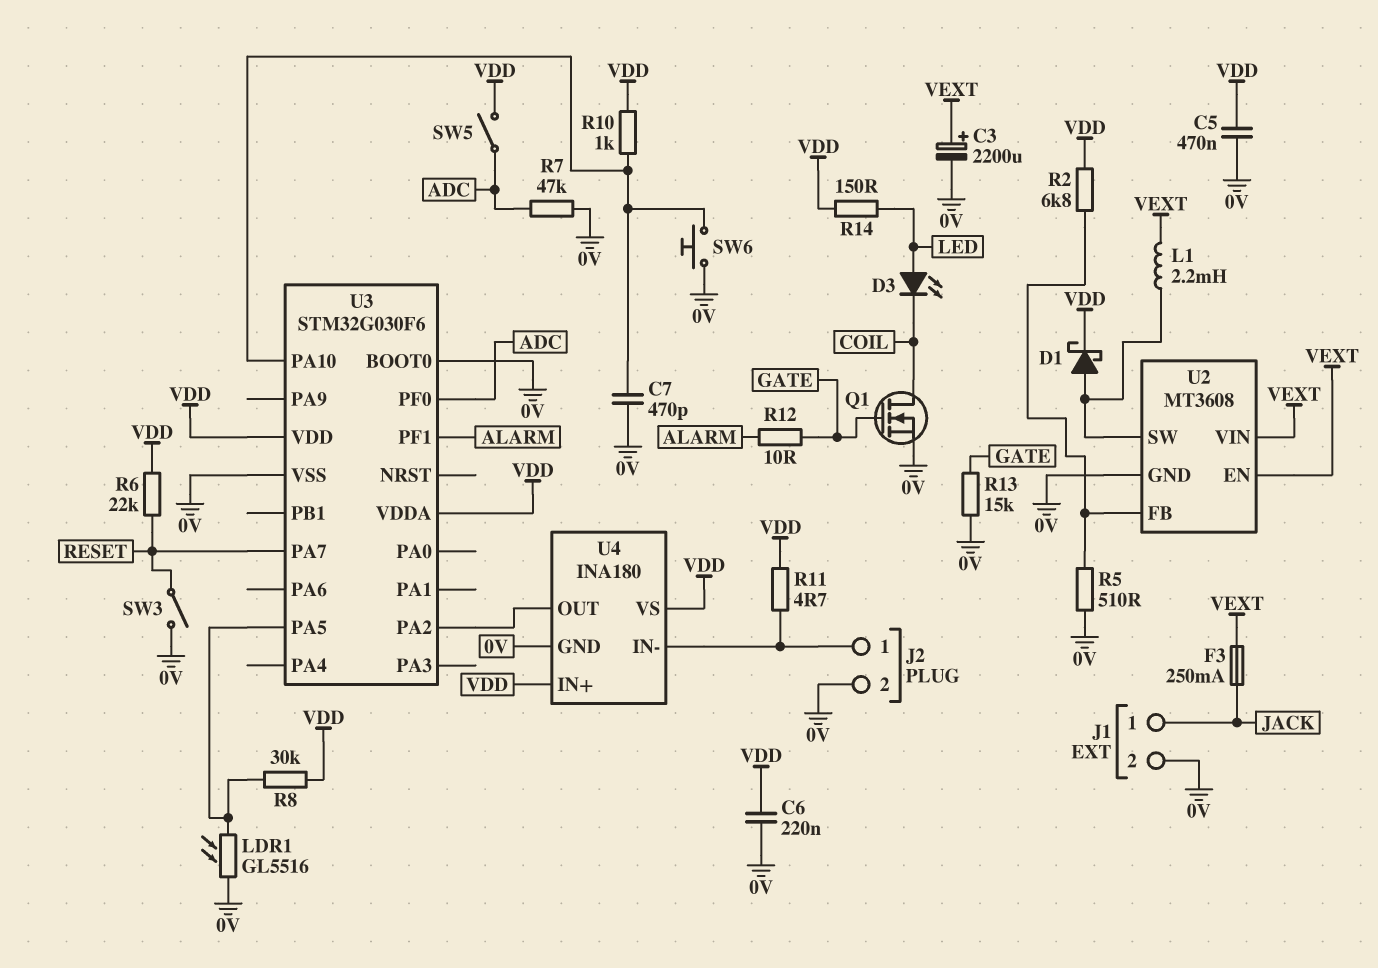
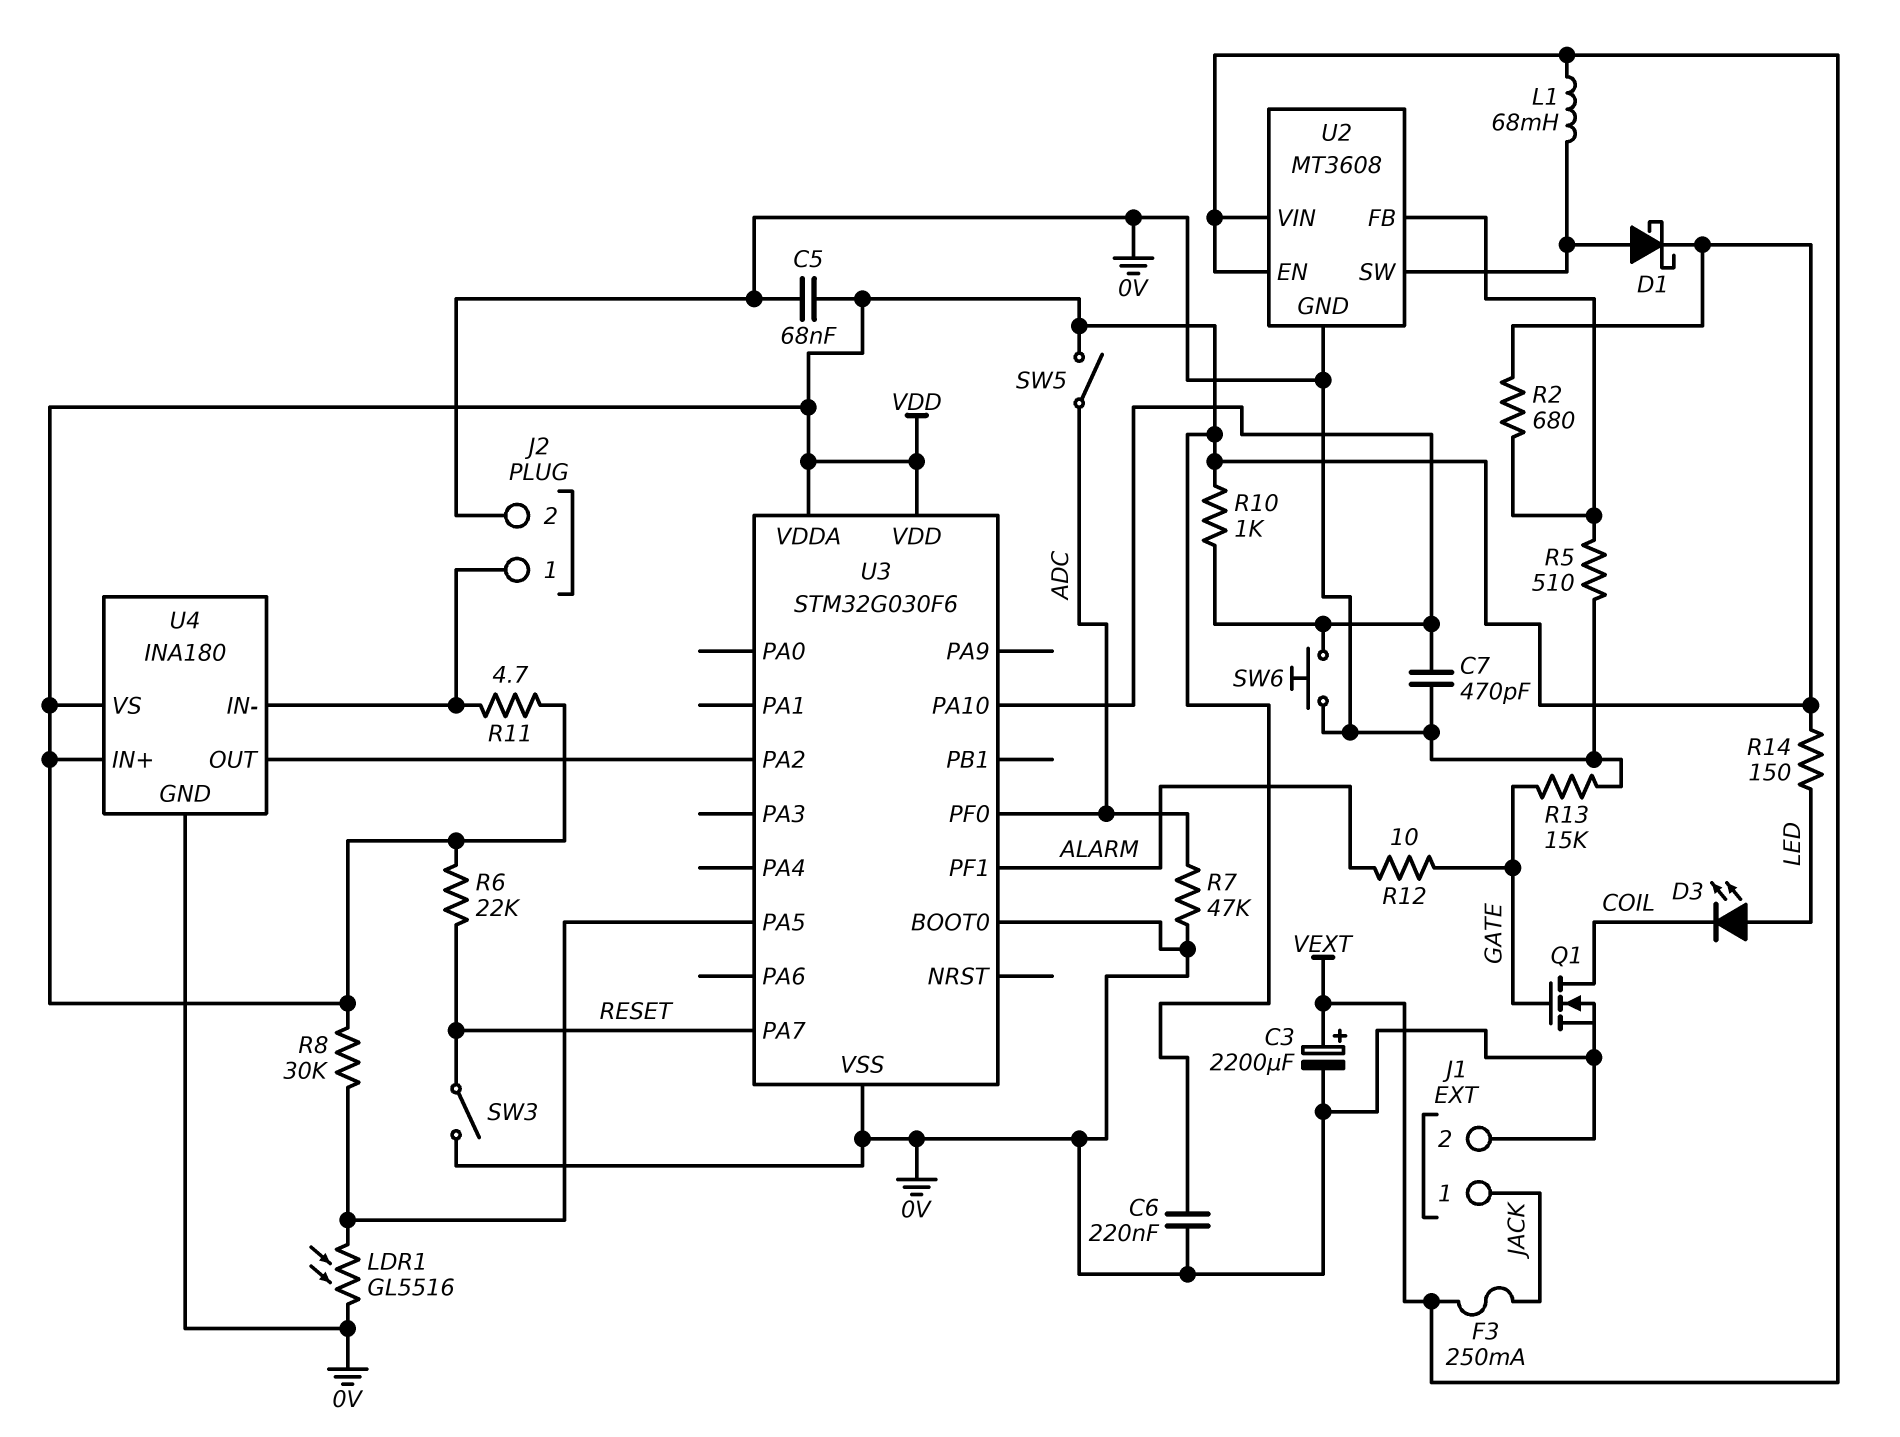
C5: 470nF (0V, VDD) -> 68nF (0V, VDD)
L1: 2.2mH (U2/SW, VEXT) -> 68mH (U2/SW, VEXT)
R2: 6.8k (U2/FB, VDD) -> 680 (U2/FB, VDD)

